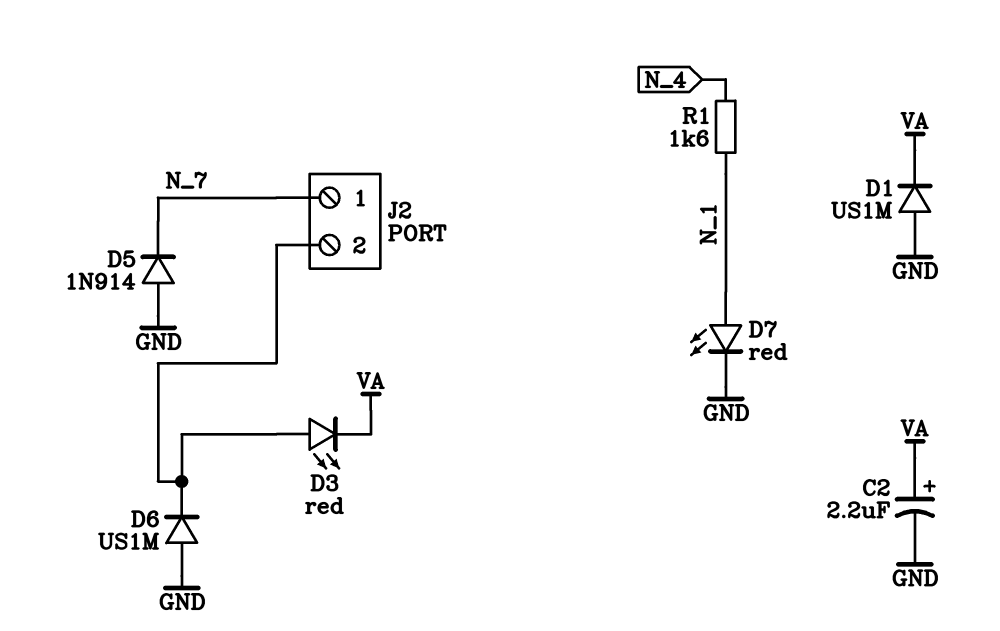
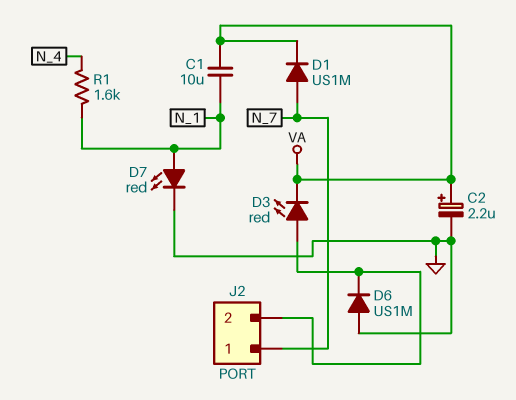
C1: none -> 10uF (N_1, VA)
D1: diode US1M (A GND, K VA) -> diode US1M (A N_7, K VA)
D5: diode 1N914 (A GND, K N_7) -> none

